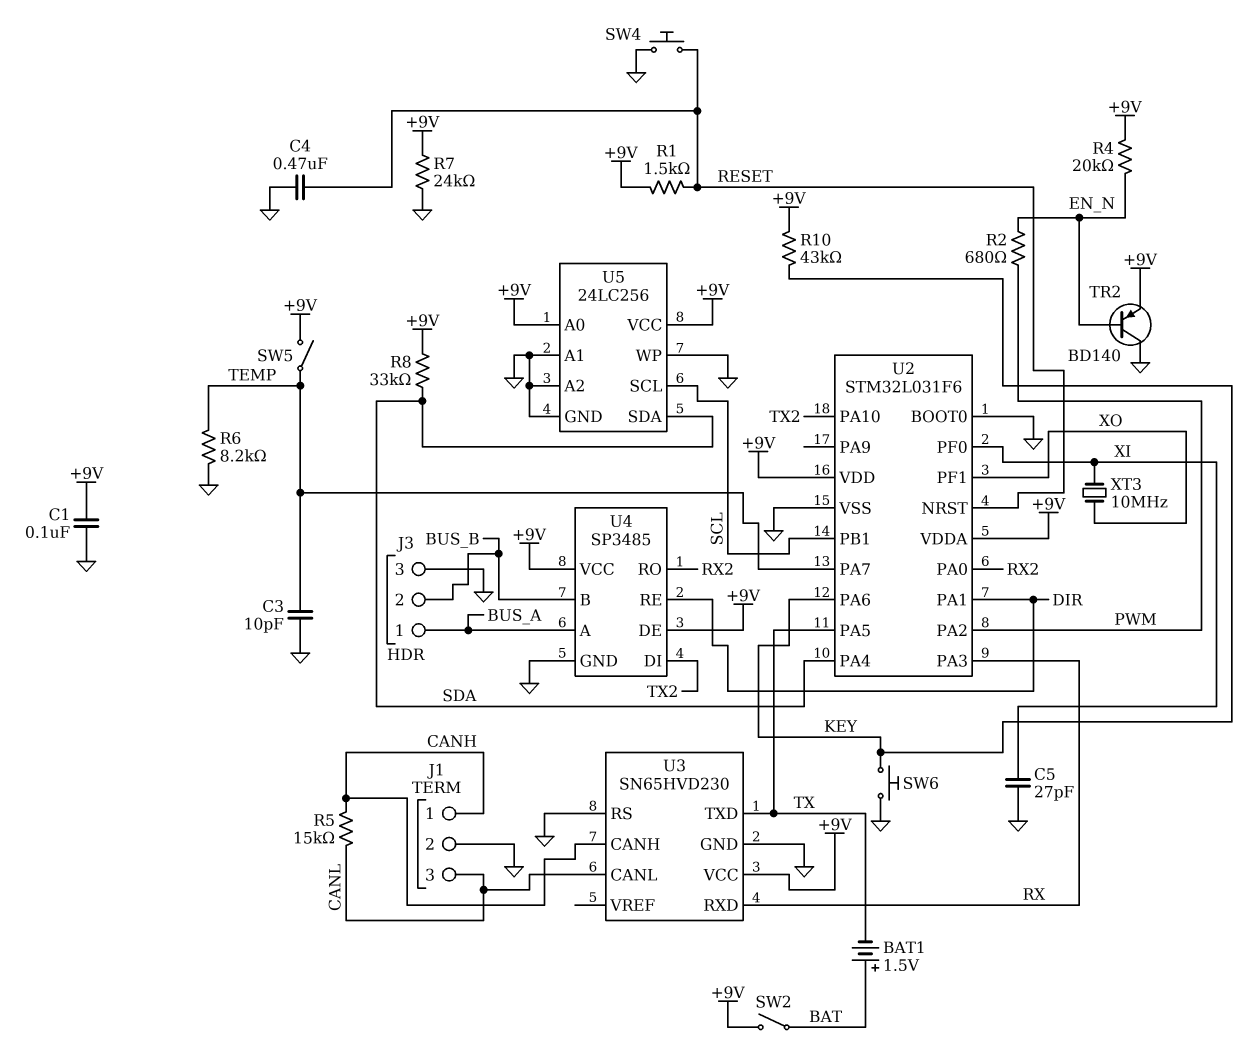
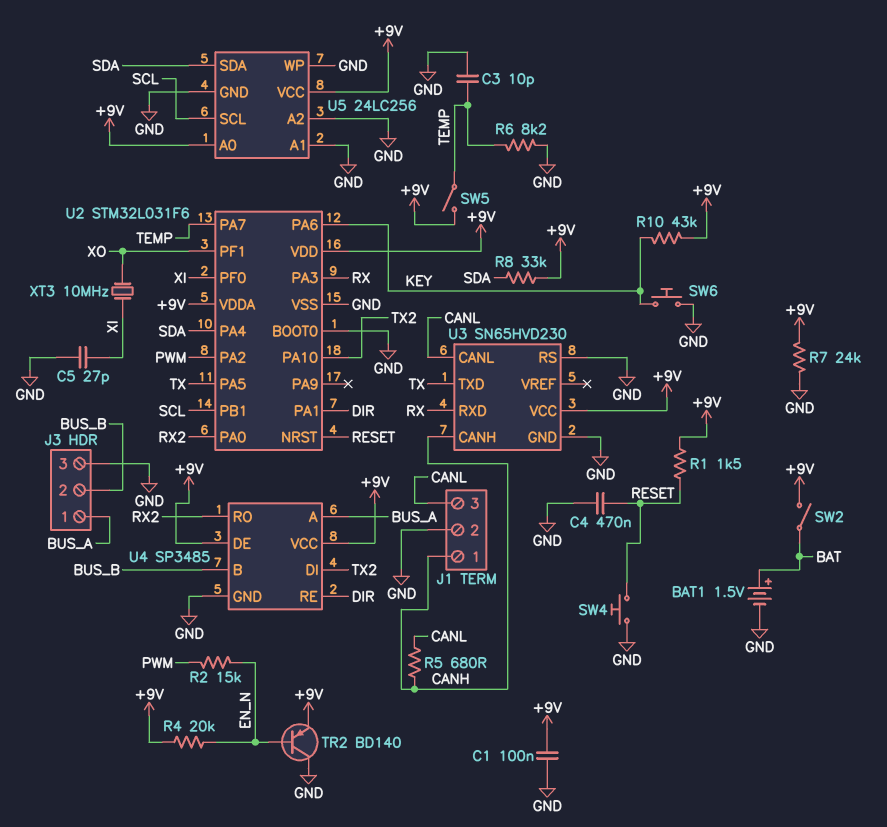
BAT1: 1.5V (plus BAT, minus TX) -> 1.5V (plus BAT, minus GND)
R2: 680 (EN_N, PWM) -> 15k (EN_N, PWM)
R5: 15k (CANH, CANL) -> 680 (CANH, CANL)

